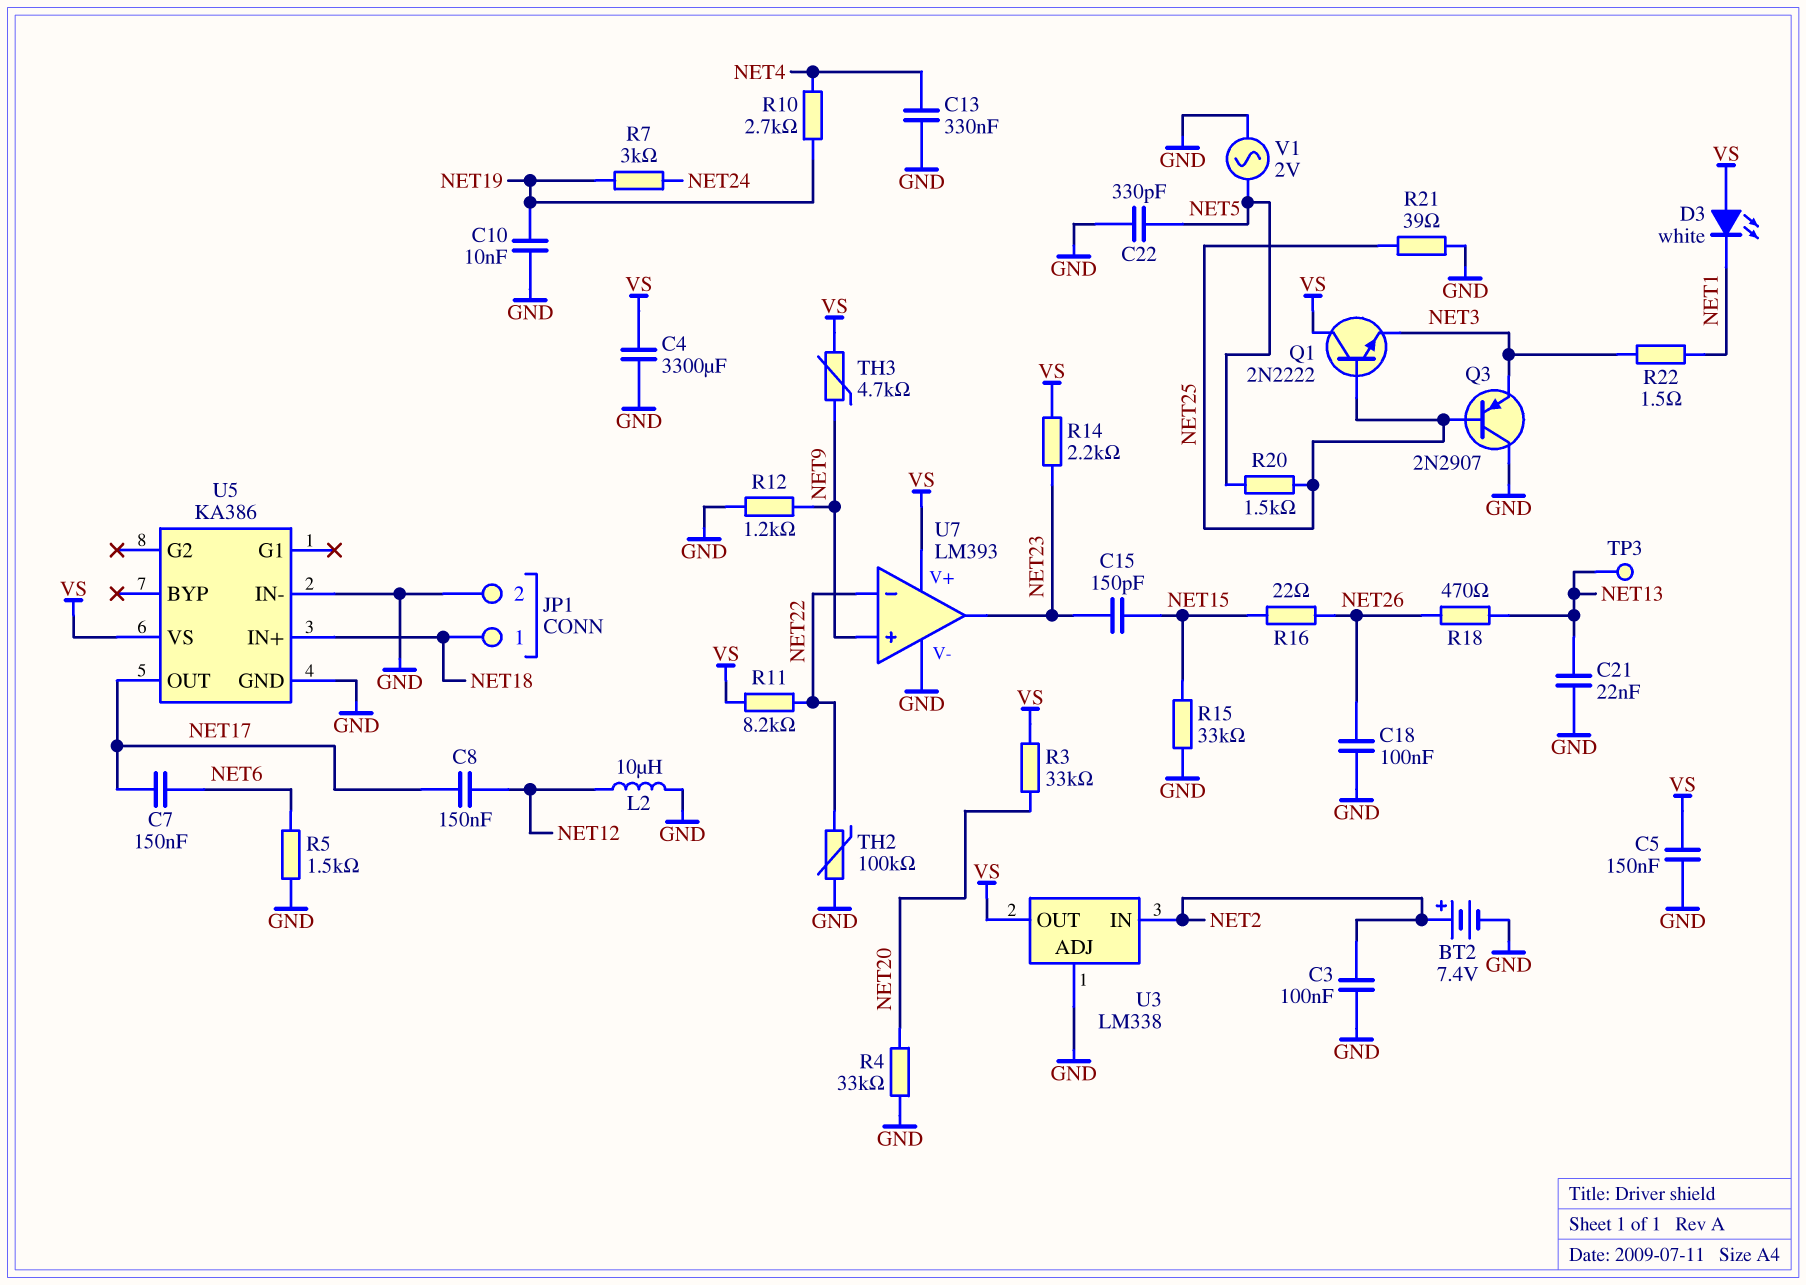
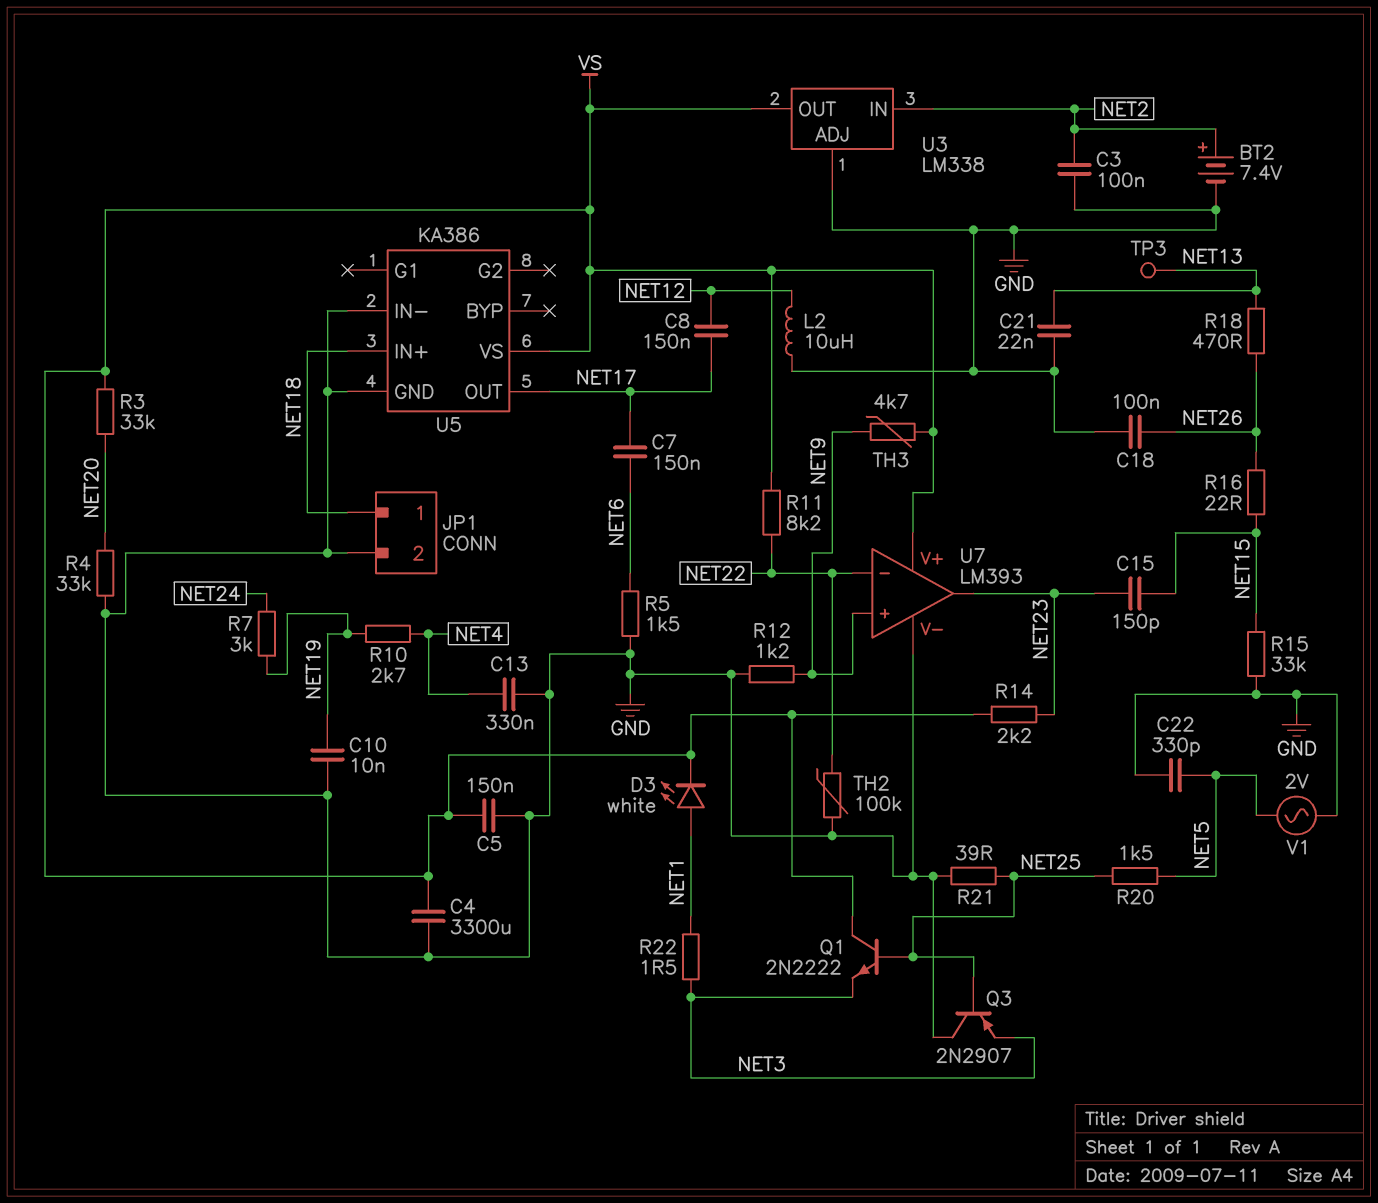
D3: LED white (A VS, K NET1) -> LED white (A NET1, K VS)

